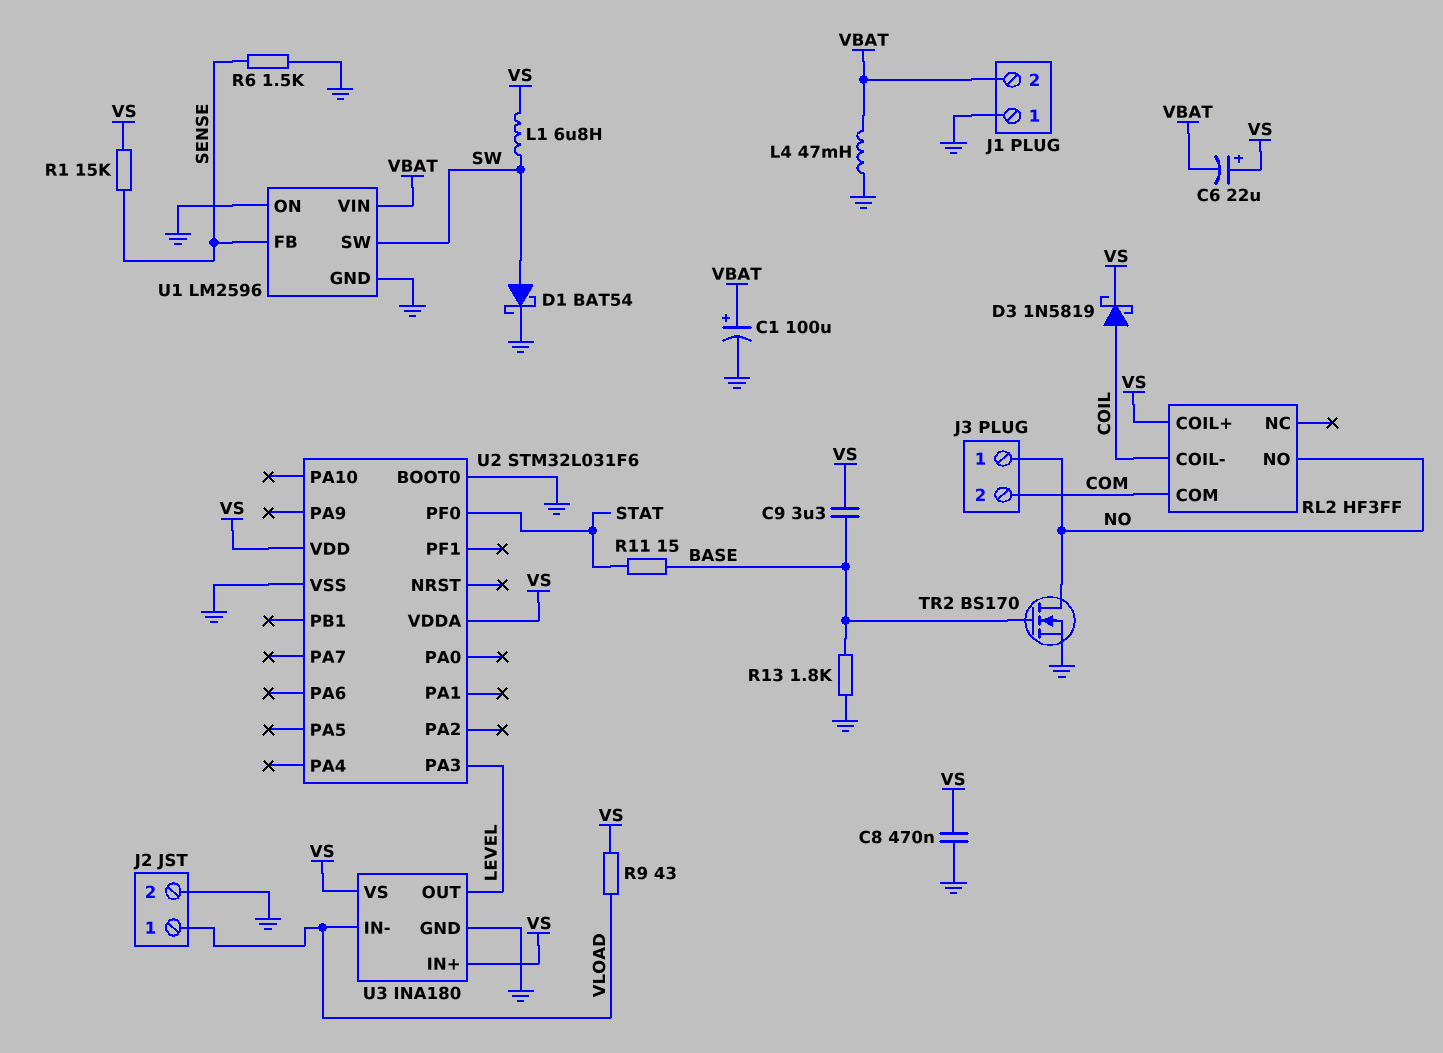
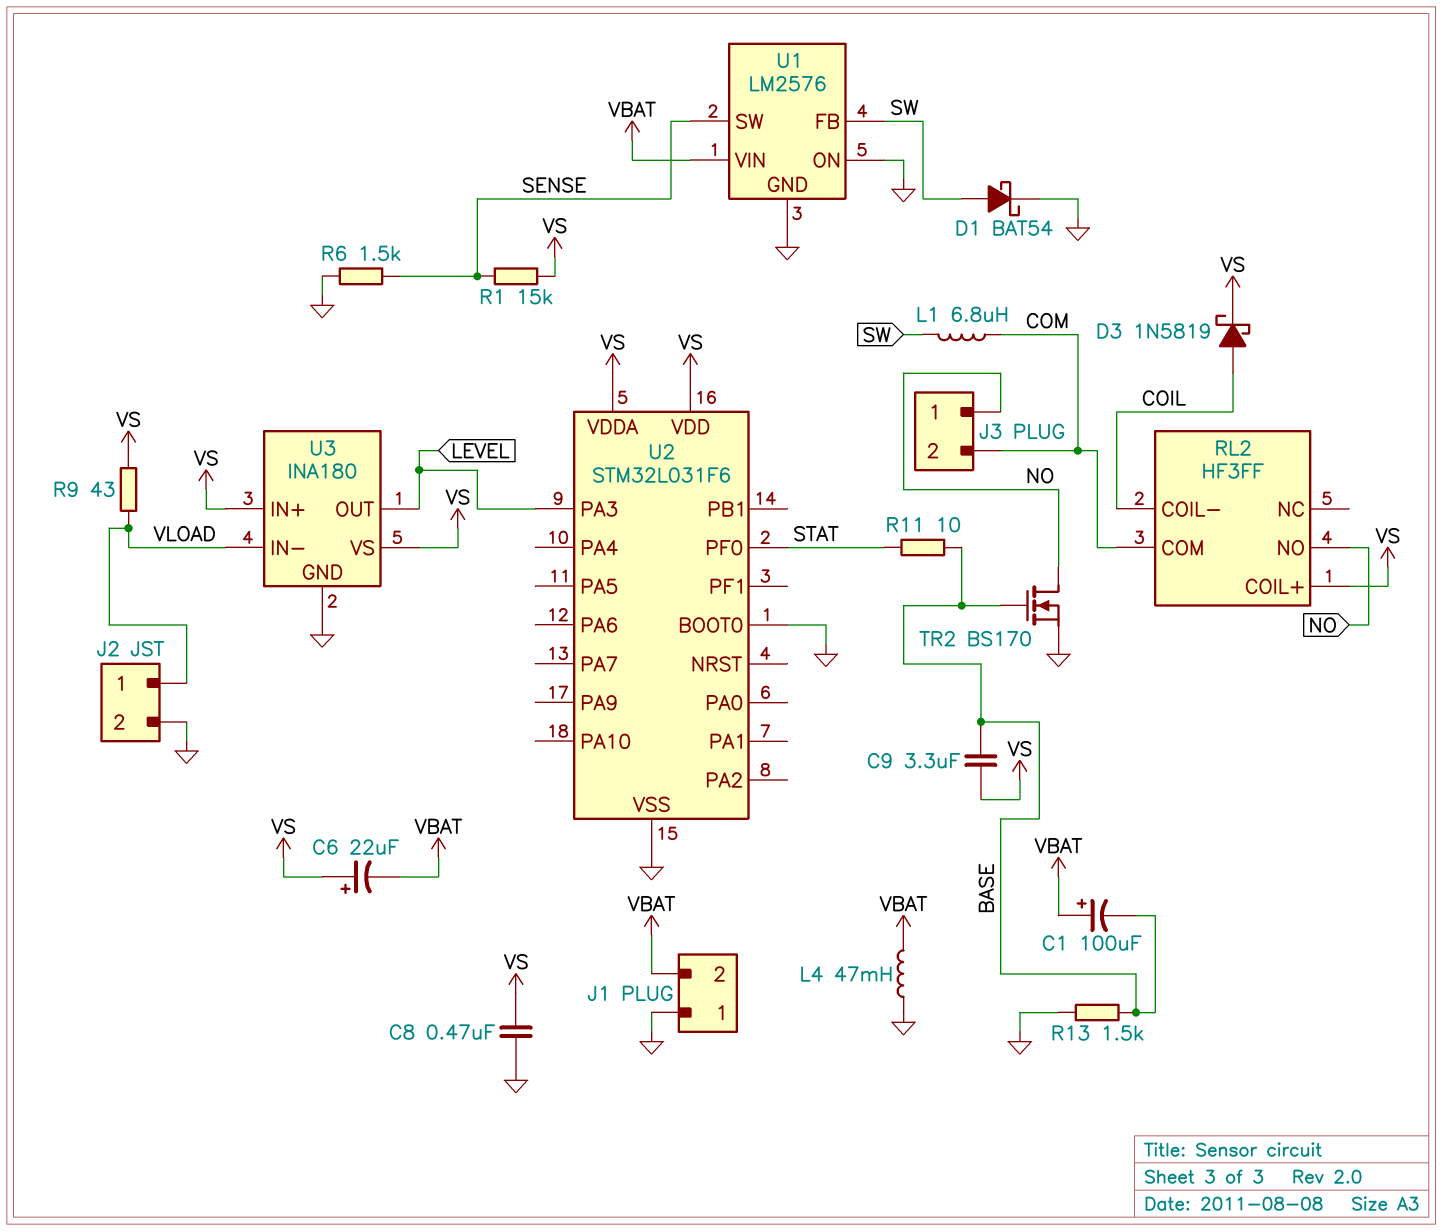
C1: 100uF (plus VBAT, minus GND) -> 100uF (plus VBAT, minus BASE)
L1: 6.8uH (SW, VS) -> 6.8uH (COM, SW)
R11: 15 (BASE, STAT) -> 10 (BASE, STAT)
R13: 1.8k (BASE, GND) -> 1.5k (BASE, GND)
U1: LM2596 -> LM2576
U1 pin FB: SENSE -> SW
U1 pin SW: SW -> SENSE

